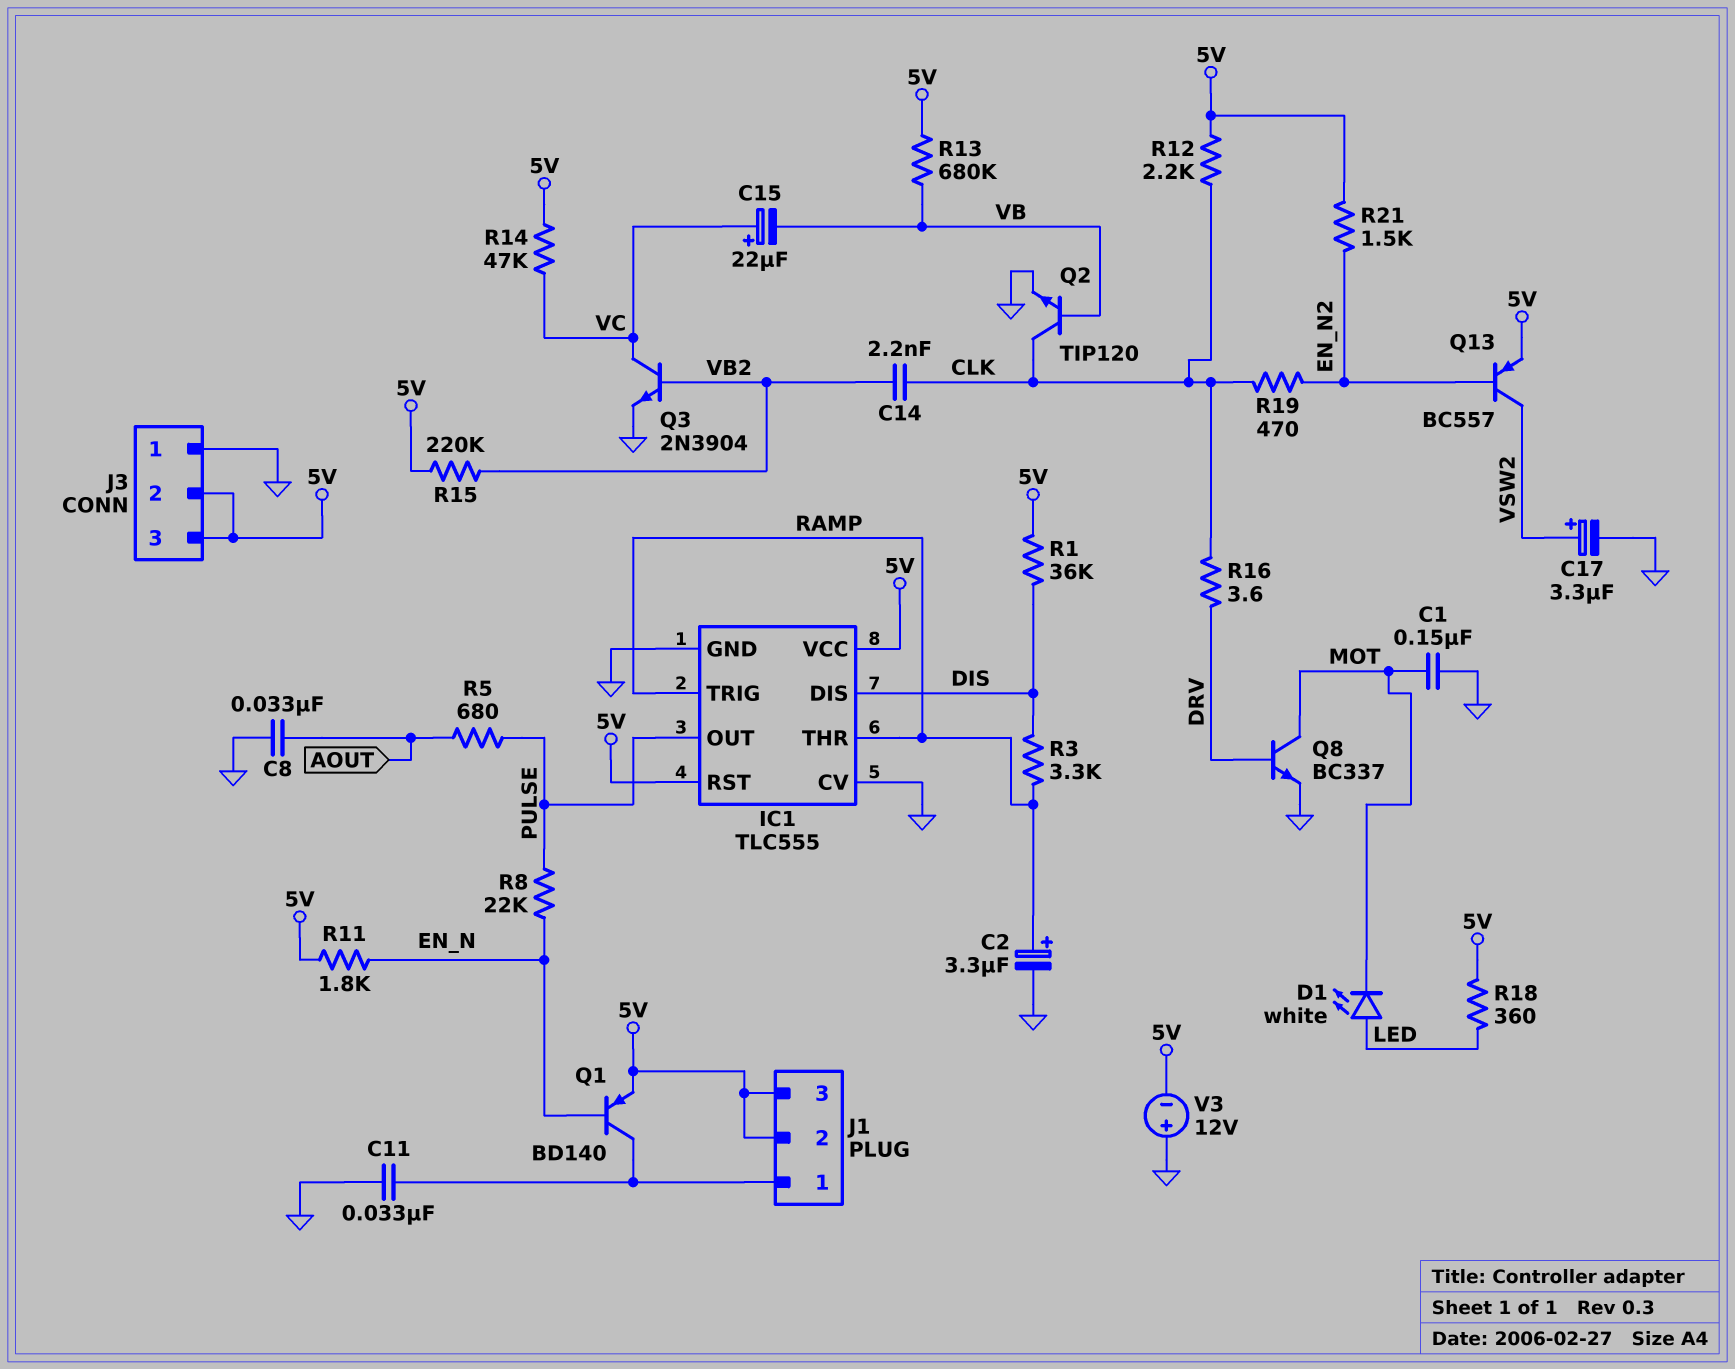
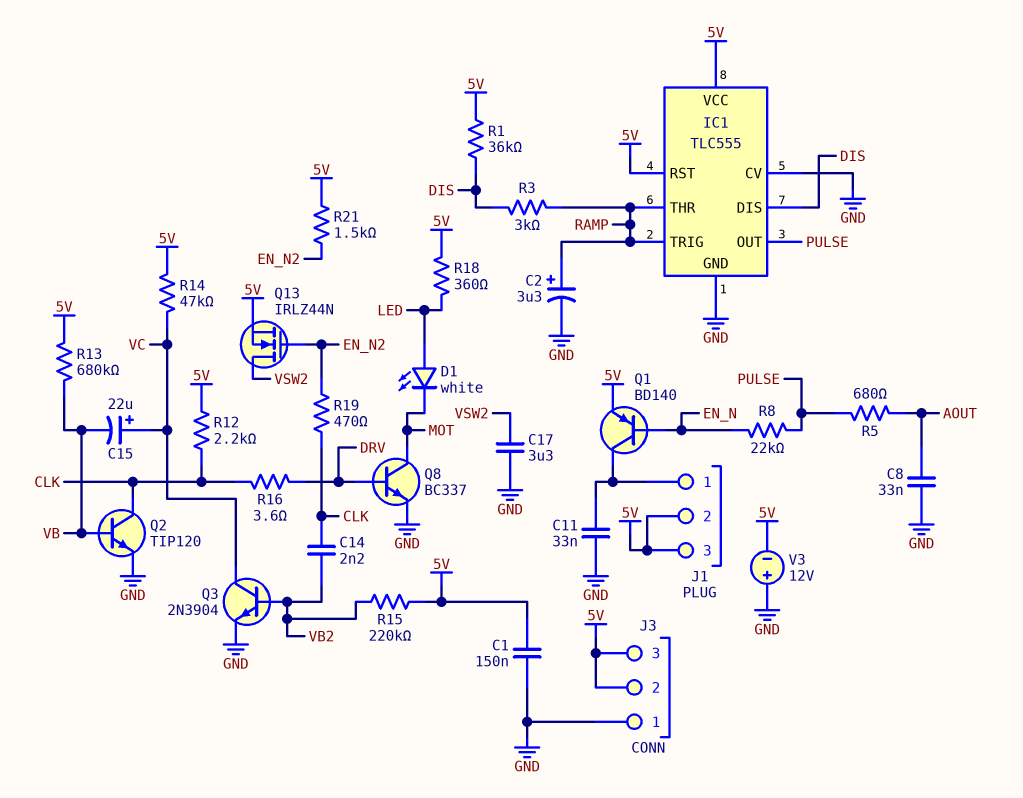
C1: 150nF (GND, MOT) -> 150nF (5V, GND)
C17: 3.3uF (plus VSW2, minus GND) -> 3.3uF (GND, VSW2)
Q13: PNP BC557 (B EN_N2, C VSW2, E 5V) -> NMOS IRLZ44N (G EN_N2, D VSW2, S 5V)
R3: 3.3k (DIS, RAMP) -> 3k (DIS, RAMP)
R11: 1.8k (5V, EN_N) -> none

